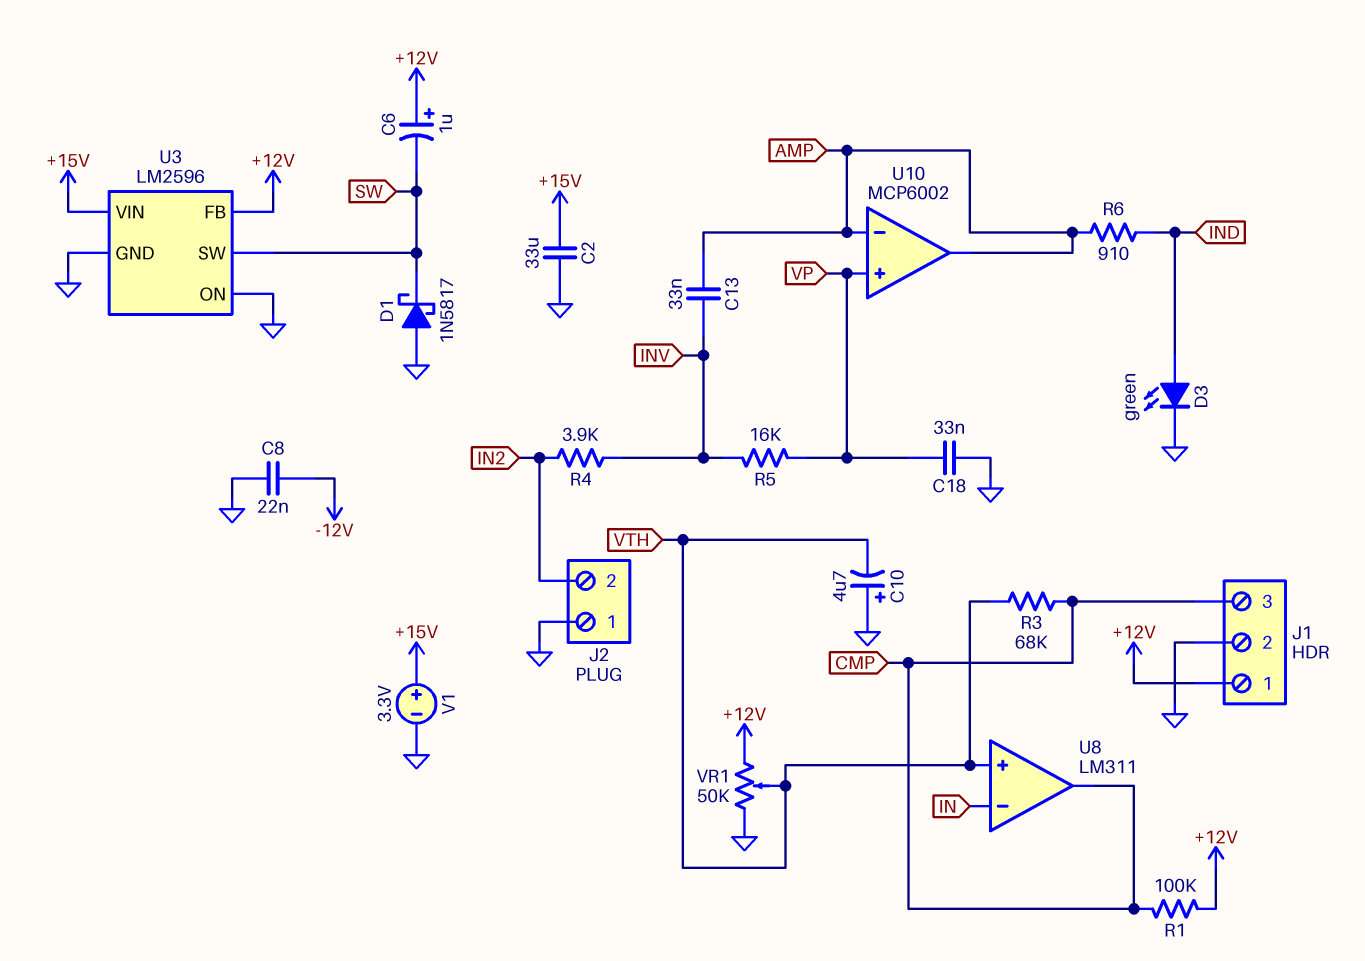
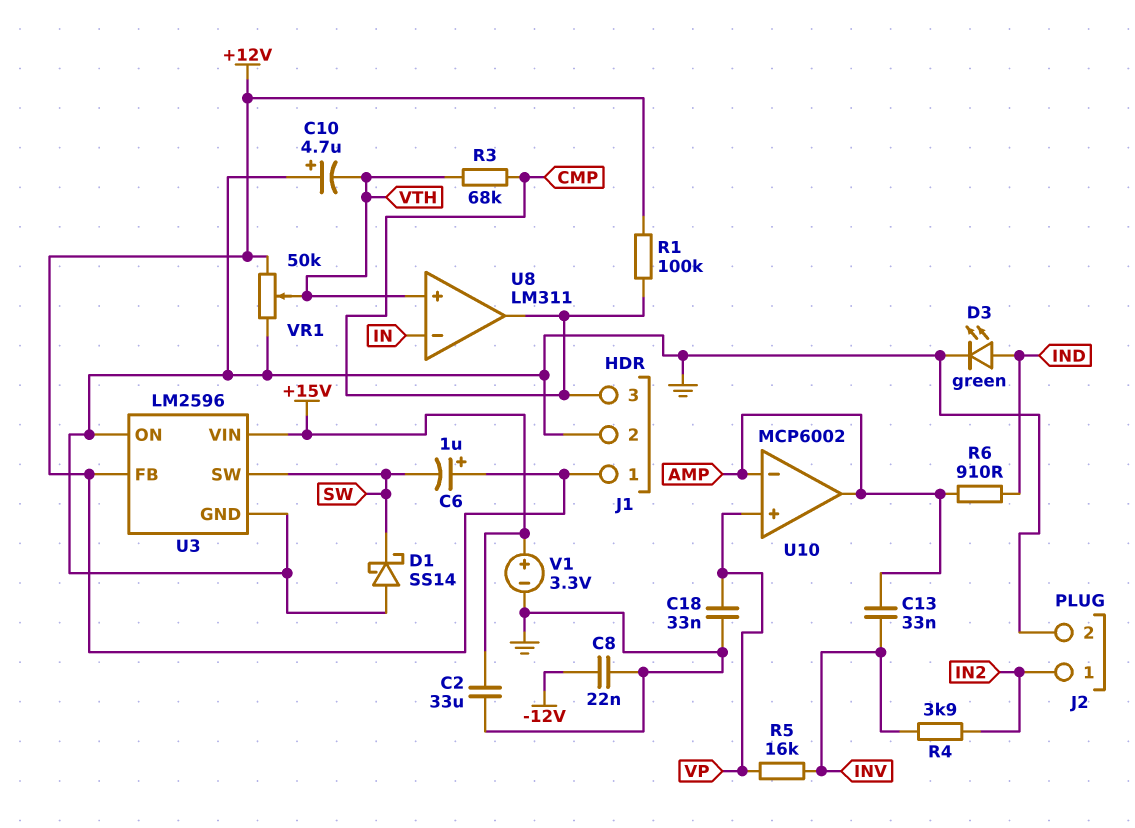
D1: schottky 1N5817 (A GND, K SW) -> schottky SS14 (A GND, K SW)
J2 pin 1: GND -> IN2
J2 pin 2: IN2 -> GND

